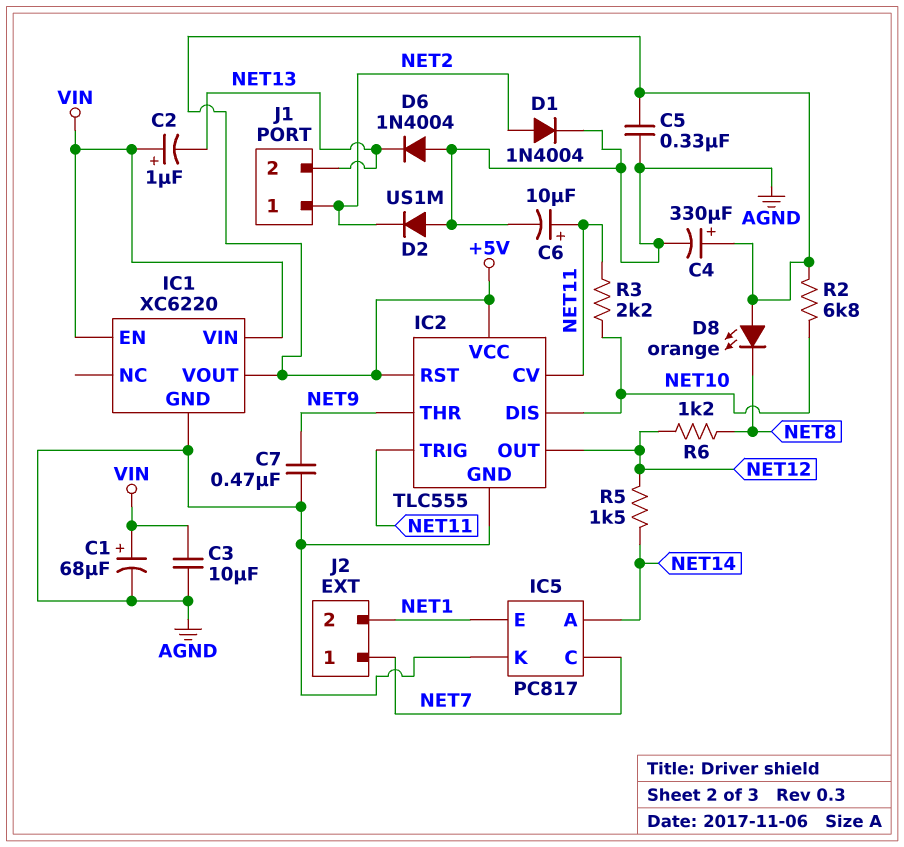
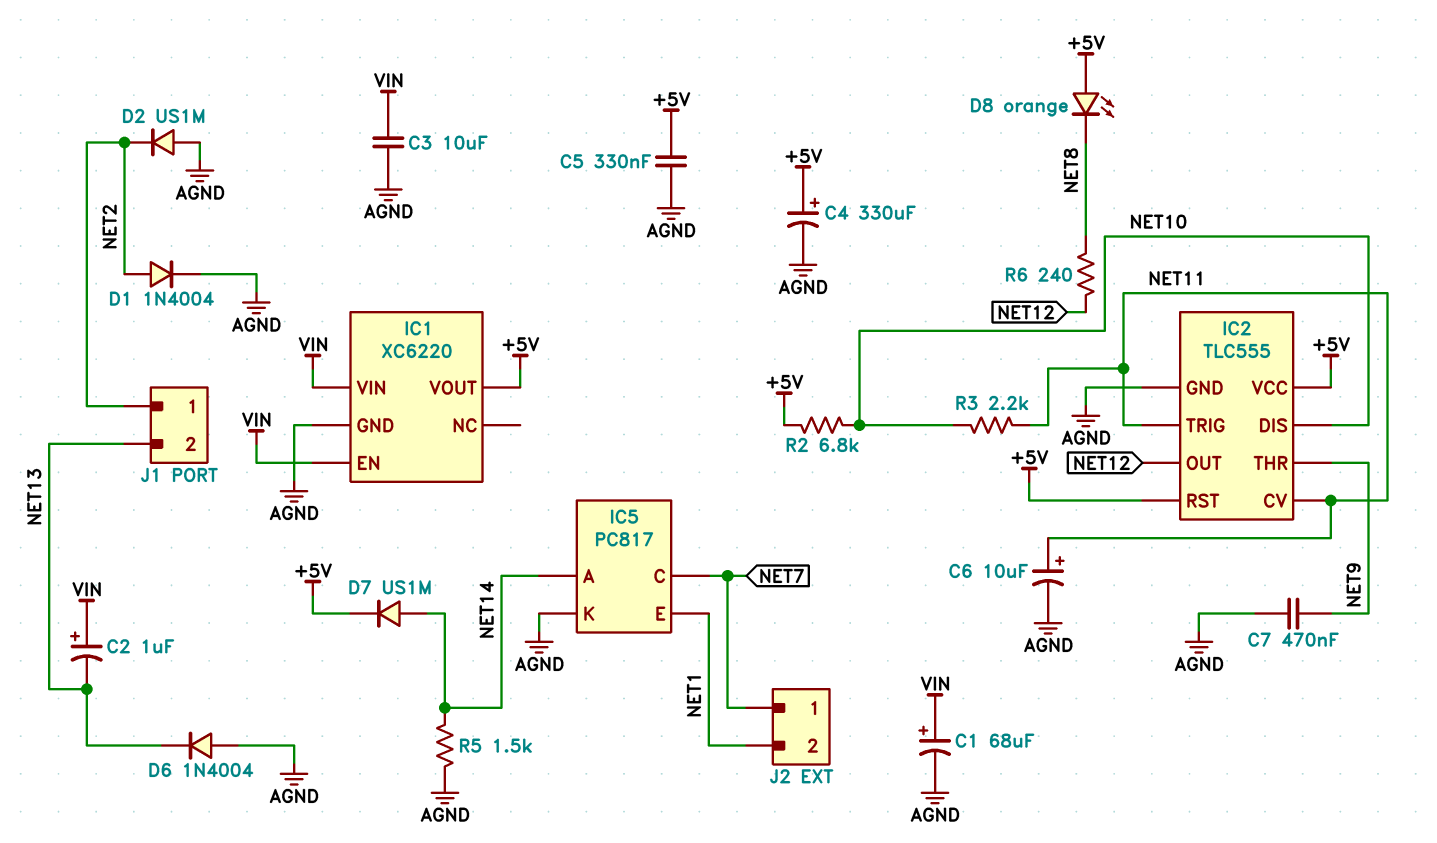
D7: none -> diode US1M (A NET14, K +5V)
R5: 1.5k (NET12, NET14) -> 1.5k (AGND, NET14)
R6: 1.2k (NET8, NET12) -> 240 (NET8, NET12)

